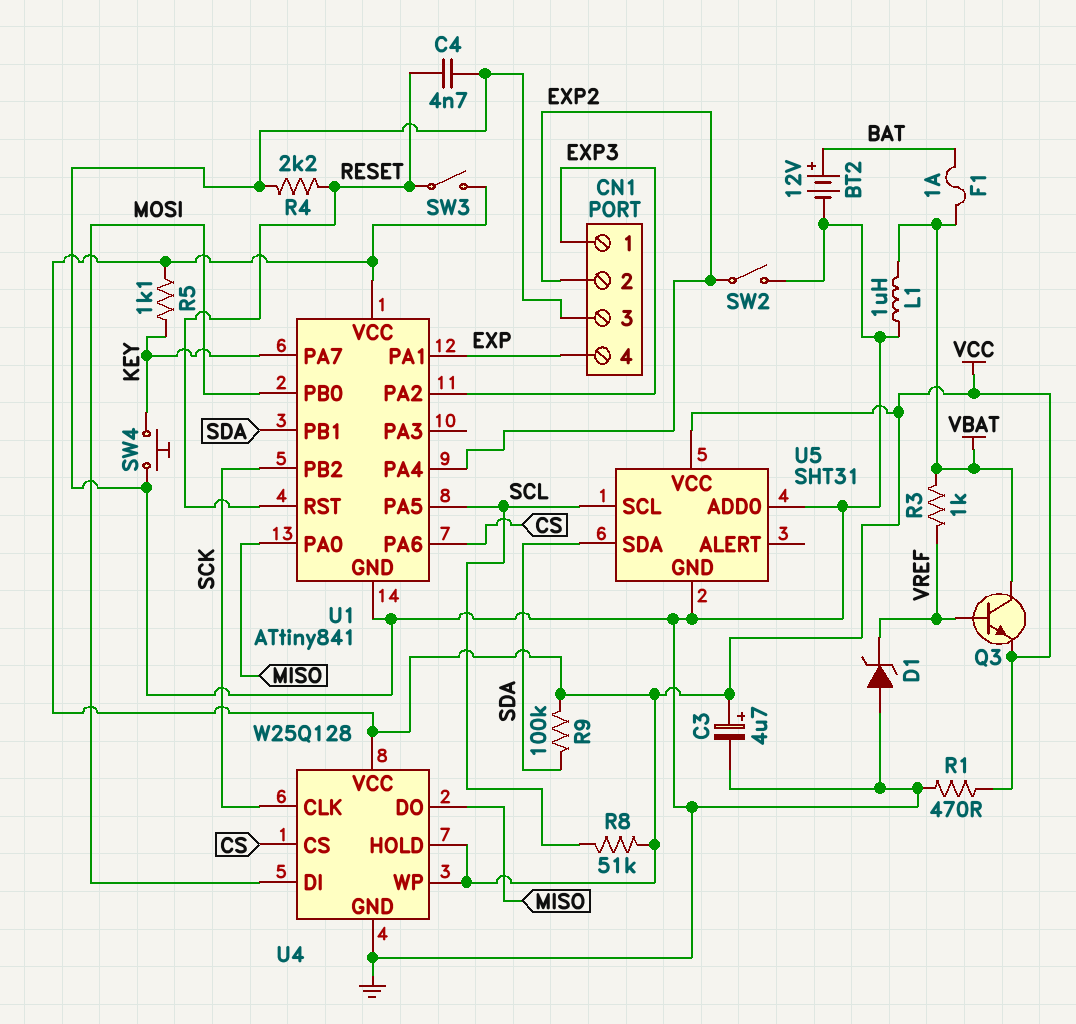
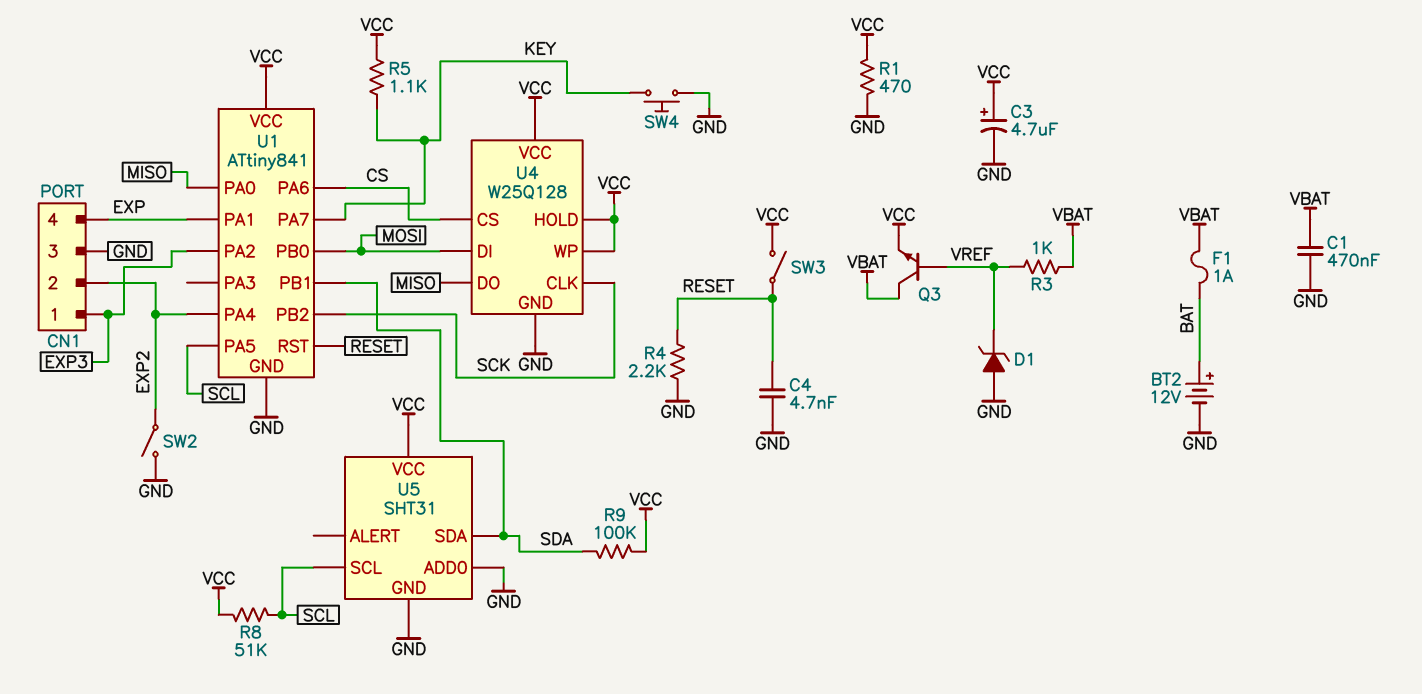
C1: none -> 470nF (GND, VBAT)
L1: 1uH (GND, VBAT) -> none

